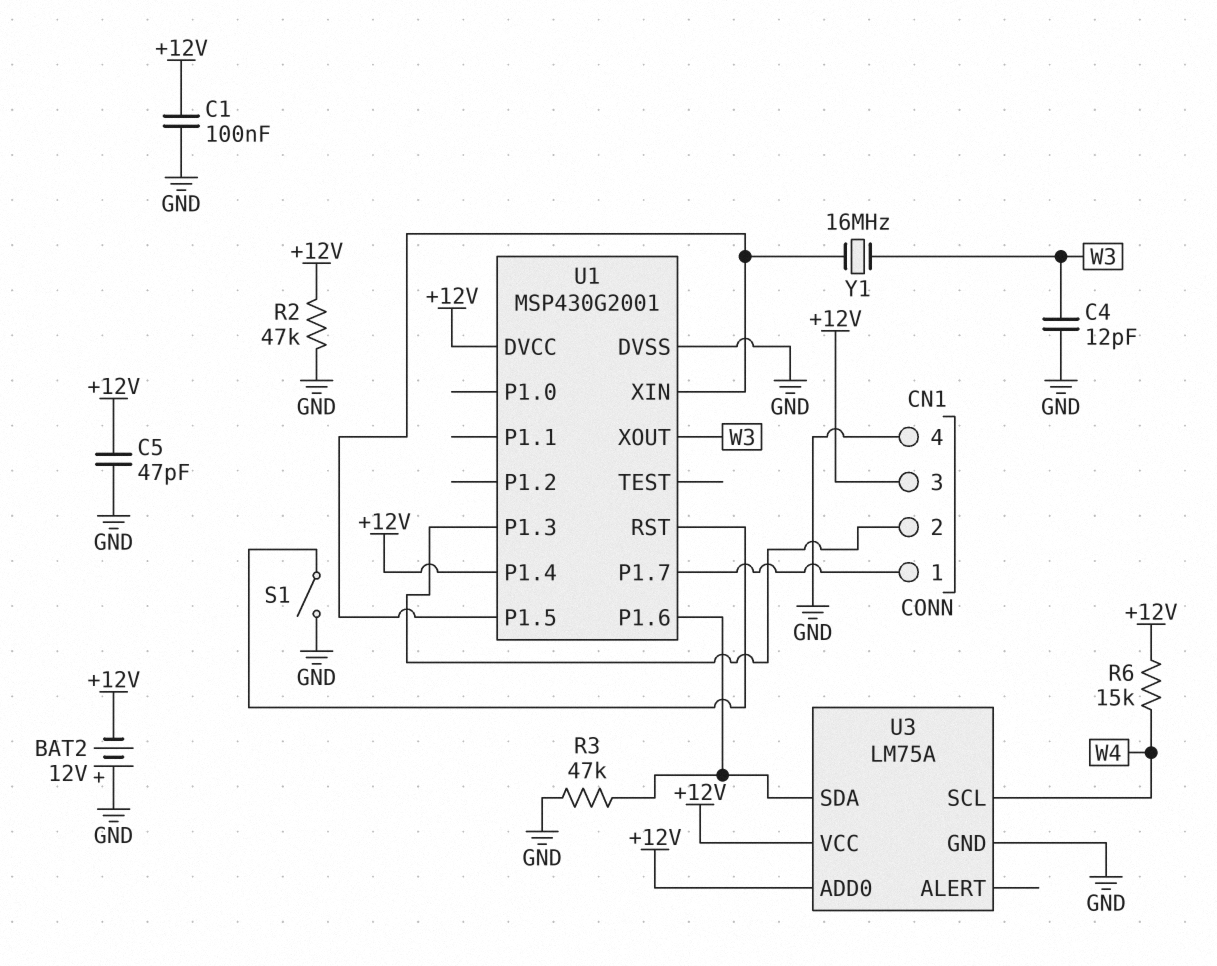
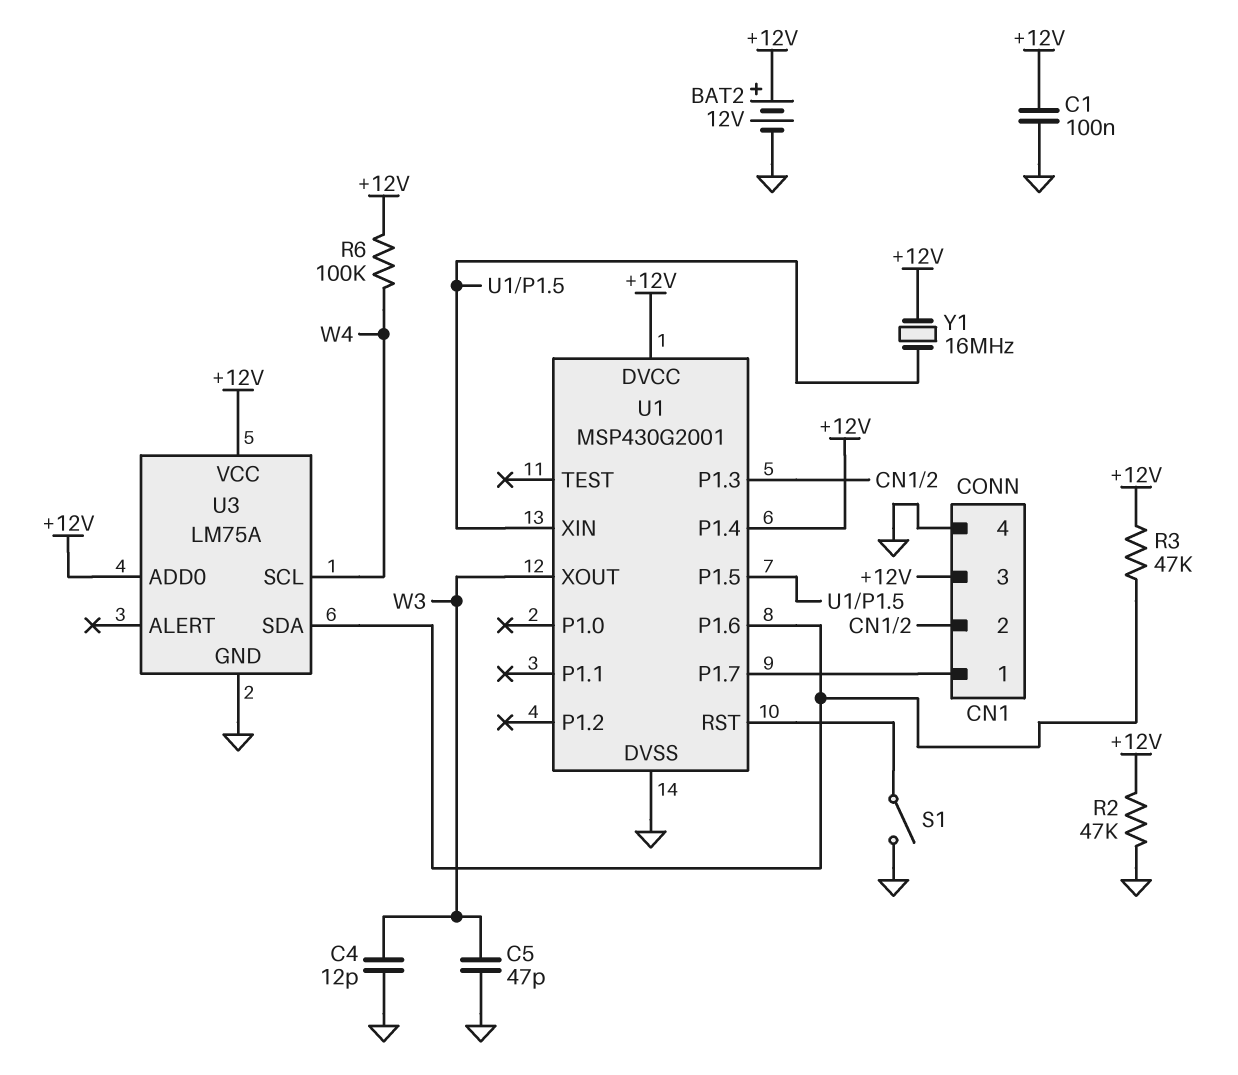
BAT2: 12V (plus GND, minus +12V) -> 12V (plus +12V, minus GND)
C5: 47pF (+12V, GND) -> 47pF (GND, W3)
R3: 47k (GND, U1/P1.6) -> 47k (+12V, U1/P1.6)
R6: 15k (+12V, W4) -> 100k (+12V, W4)
Y1: 16MHz (U1/P1.5, W3) -> 16MHz (+12V, U1/P1.5)

